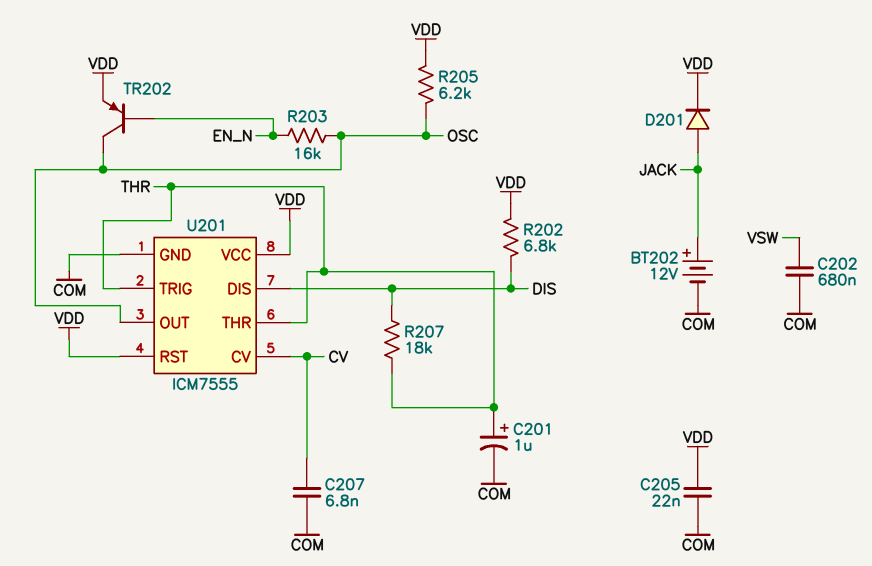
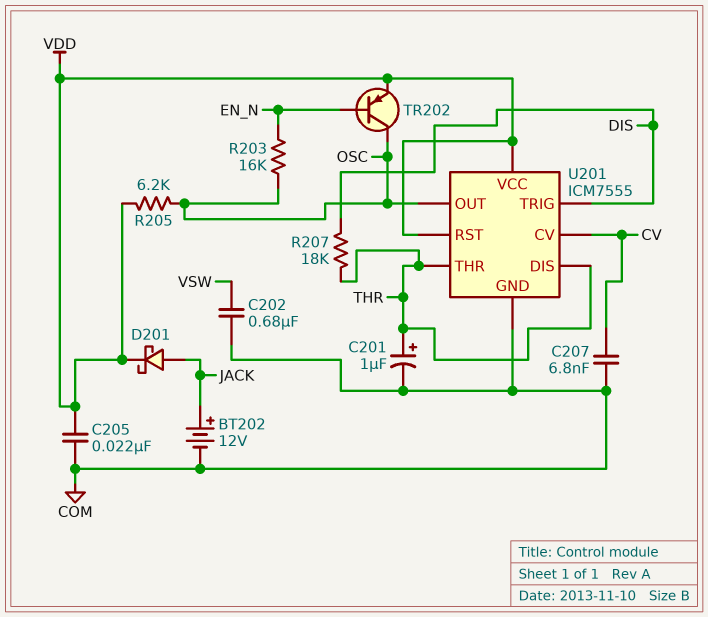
D201: diode (A JACK, K VDD) -> schottky (A JACK, K VDD)
R202: 6.8k (DIS, VDD) -> none
U201 pin DIS: DIS -> THR
U201 pin TRIG: THR -> DIS

